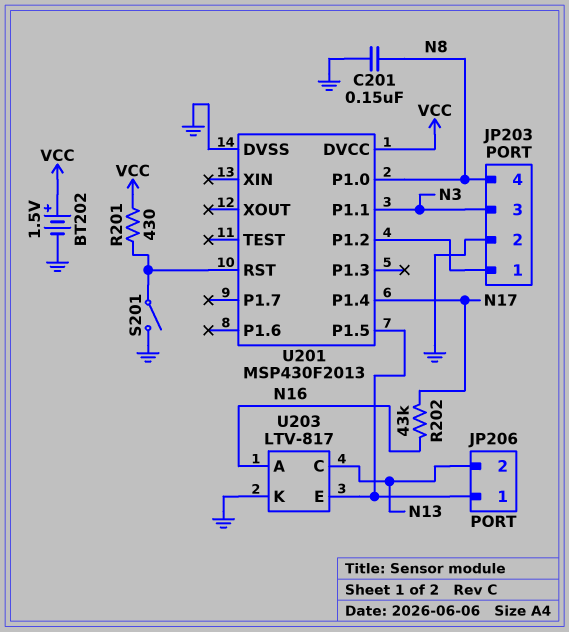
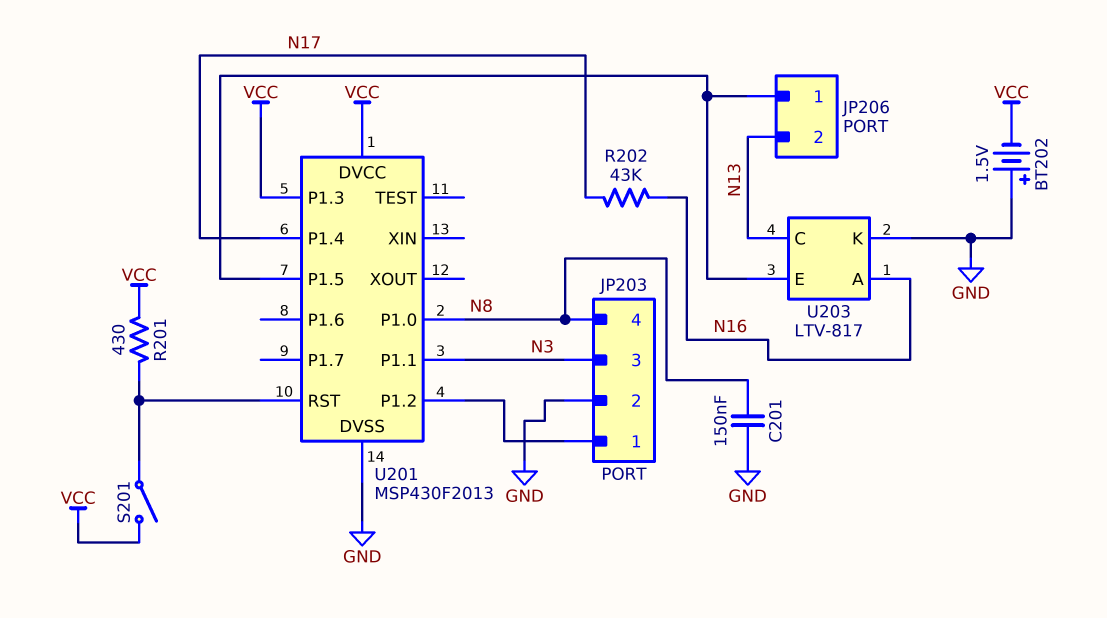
BT202: 1.5V (plus VCC, minus GND) -> 1.5V (plus GND, minus VCC)
S201: switch (GND, U201/RST) -> switch (U201/RST, VCC)
U201 pin P1.3: none -> VCC

